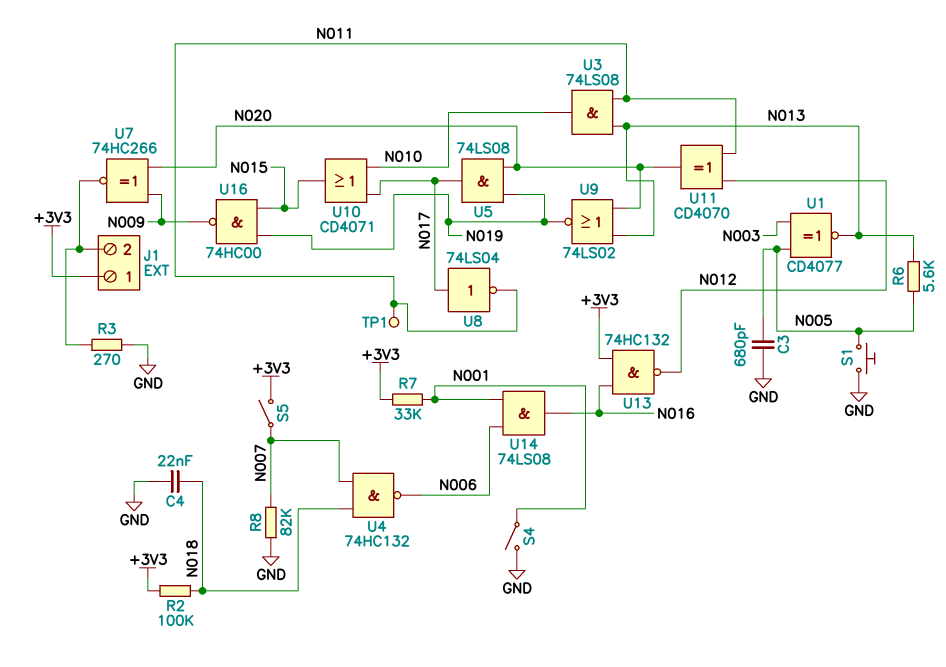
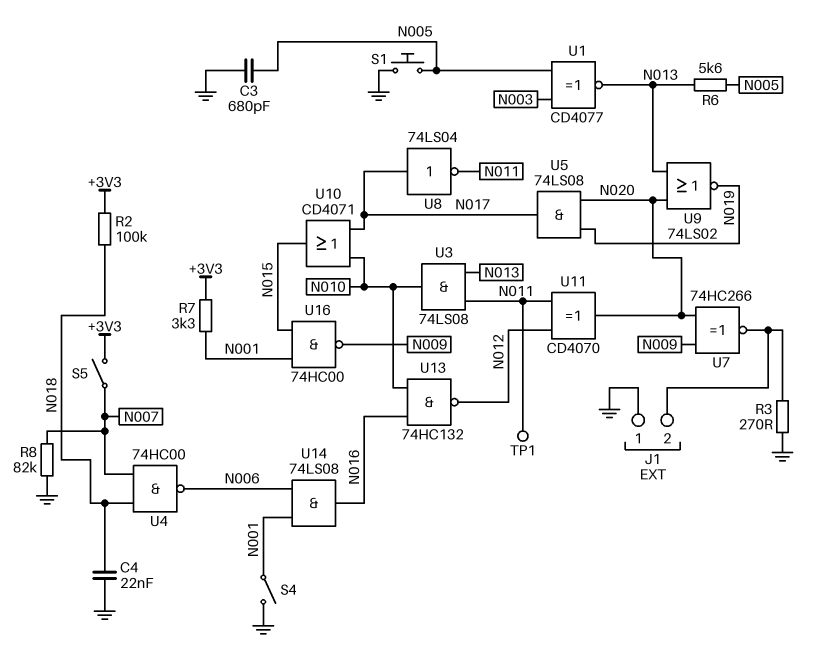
J1 pin 1: +3V3 -> GND
R7: 33k (+3V3, N001) -> 3.3k (+3V3, N001)
U4: NAND 74HC132 (in N007, in N018, out N006) -> NAND 74HC00 (in N007, in N018, out N006)
U13: NAND 74HC132 (in +3V3, in N016, out N012) -> NAND 74HC132 (in N010, in N016, out N012)
U16: NAND 74HC00 (in N015, in N019, out N009) -> NAND 74HC00 (in N001, in N015, out N009)

